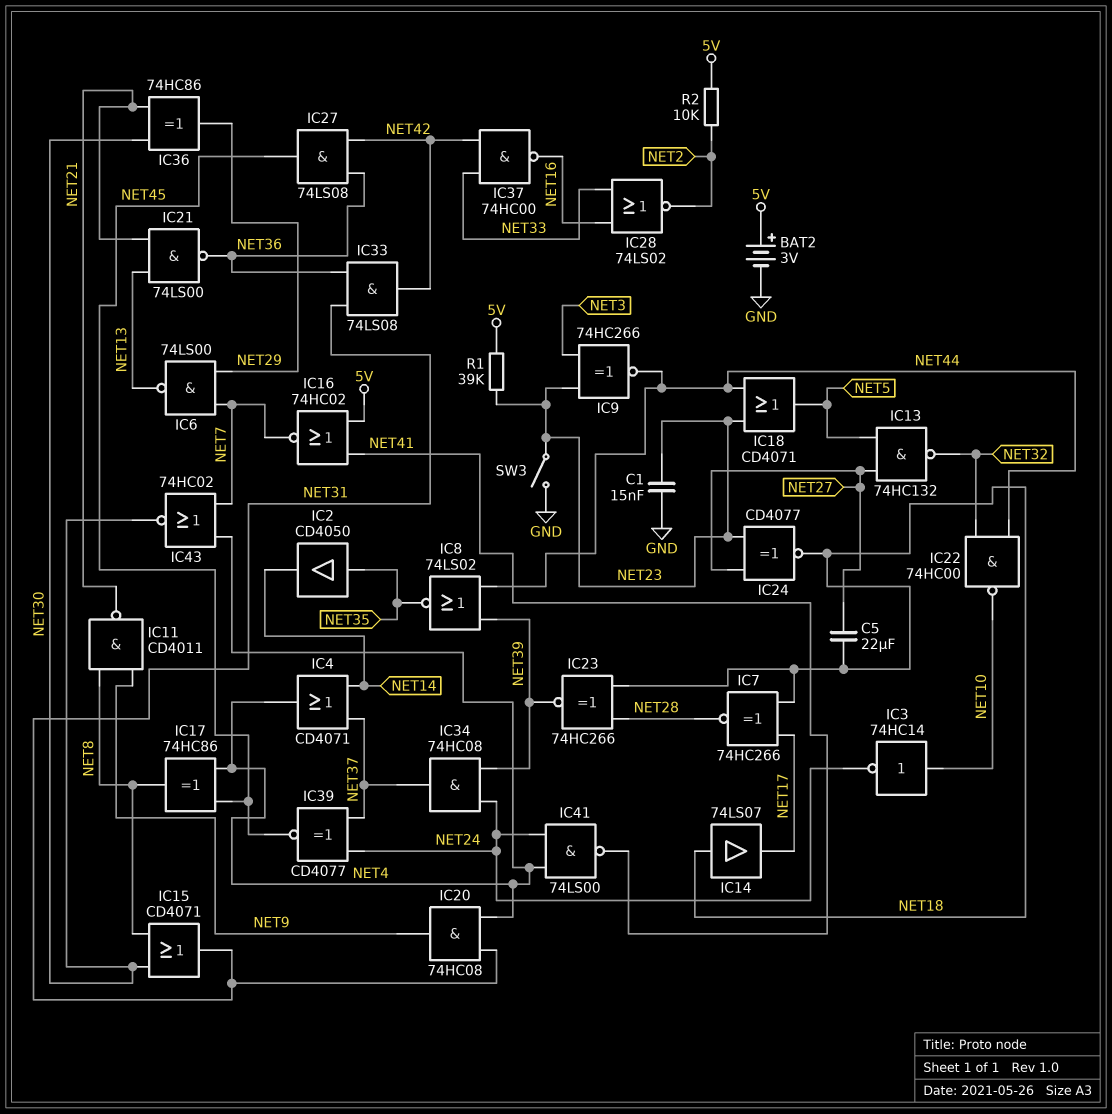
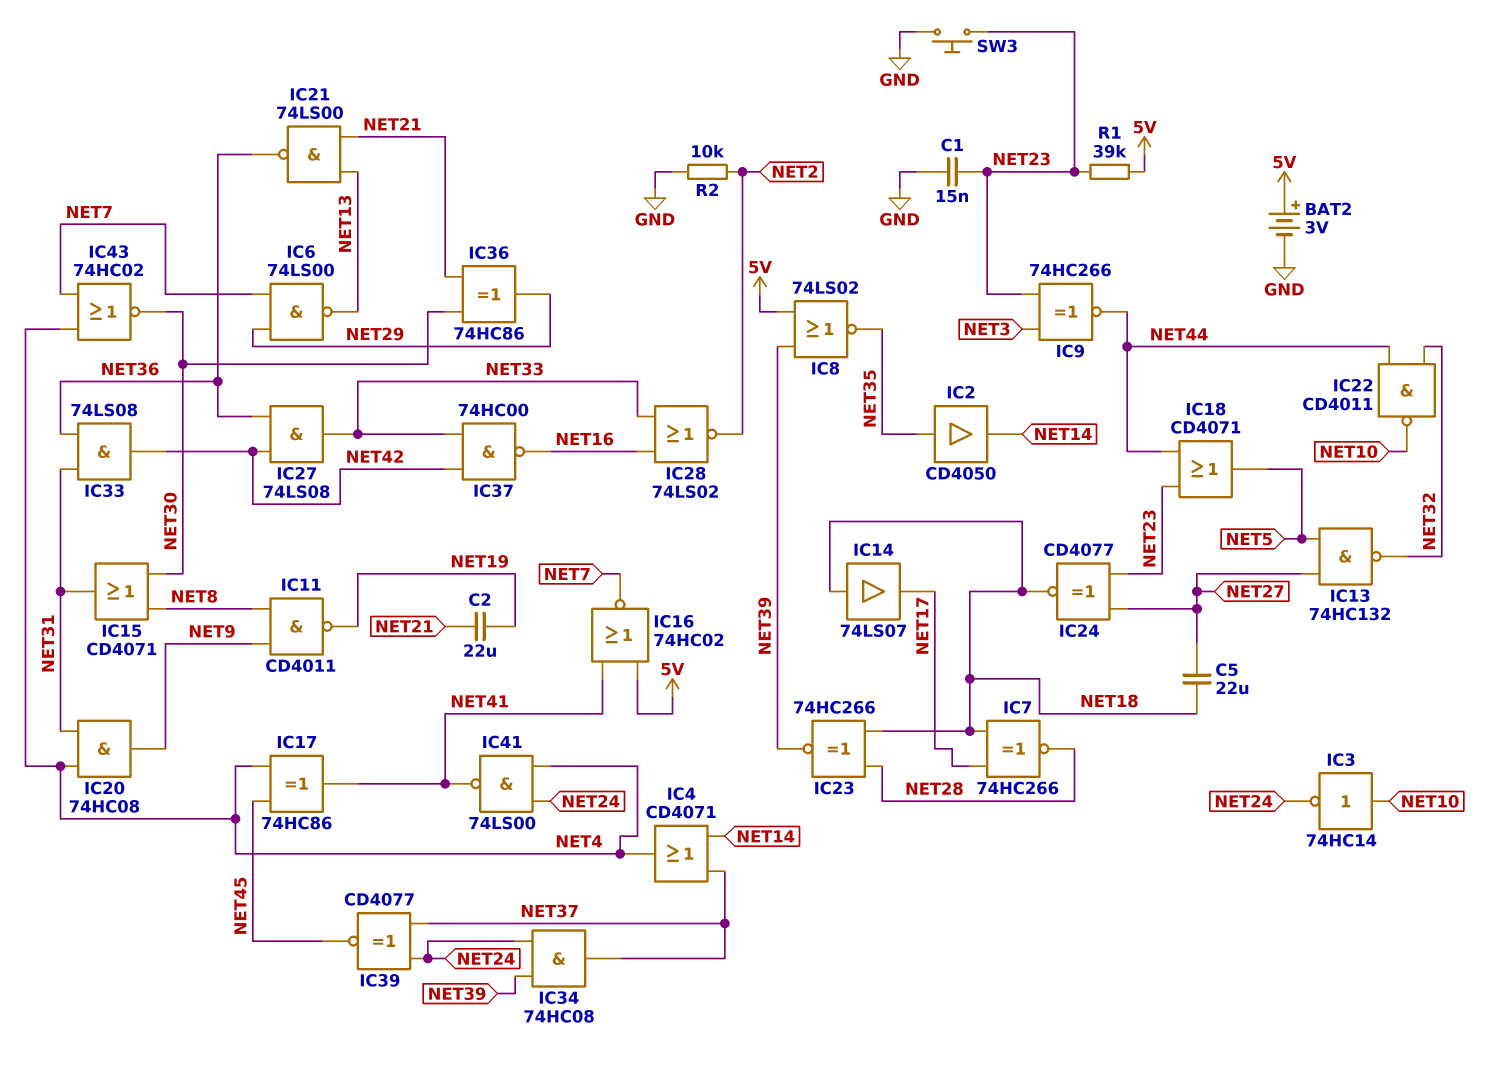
C2: none -> 22uF (NET19, NET21)
IC8: NOR 74LS02 (in NET39, in NET44, out NET35) -> NOR 74LS02 (in 5V, in NET39, out NET35)
IC11: NAND CD4011 (in NET8, in NET9, out NET21) -> NAND CD4011 (in NET8, in NET9, out NET19)
IC17: XOR 74HC86 (in NET4, in NET45, out NET8) -> XOR 74HC86 (in NET4, in NET45, out NET41)
IC22: NAND 74HC00 (in NET32, in NET44, out NET10) -> NAND CD4011 (in NET32, in NET44, out NET10)
IC27: AND 74LS08 (in NET36, in NET42, out NET45) -> AND 74LS08 (in NET36, in NET42, out NET33)
R2: 10k (5V, NET2) -> 10k (GND, NET2)
SW3: switch (GND, NET23) -> button (GND, NET23)

